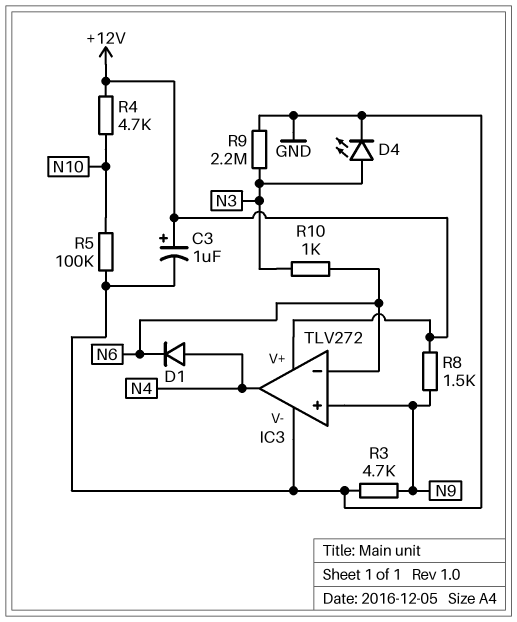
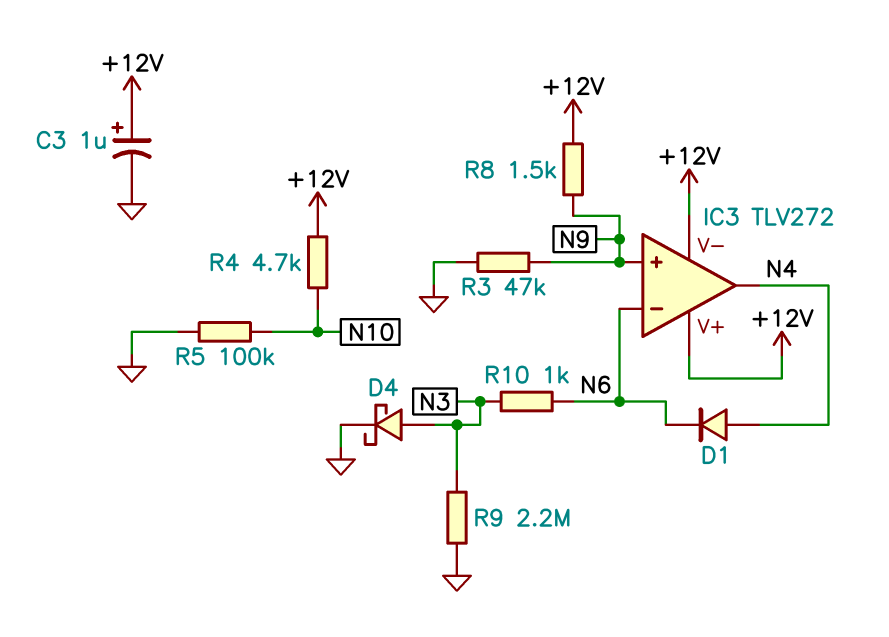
D4: LED (A N3, K GND) -> schottky (A N3, K GND)
IC3 pin V-: GND -> +12V
R3: 4.7k (GND, N9) -> 47k (GND, N9)

